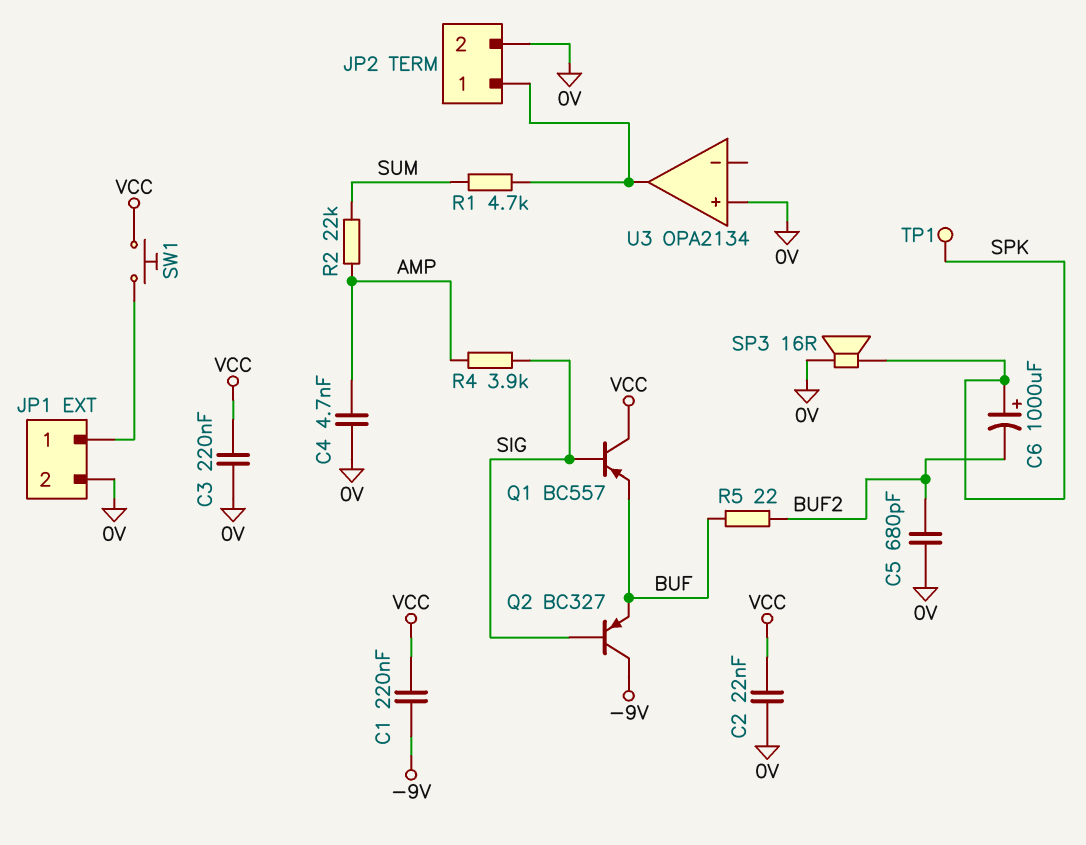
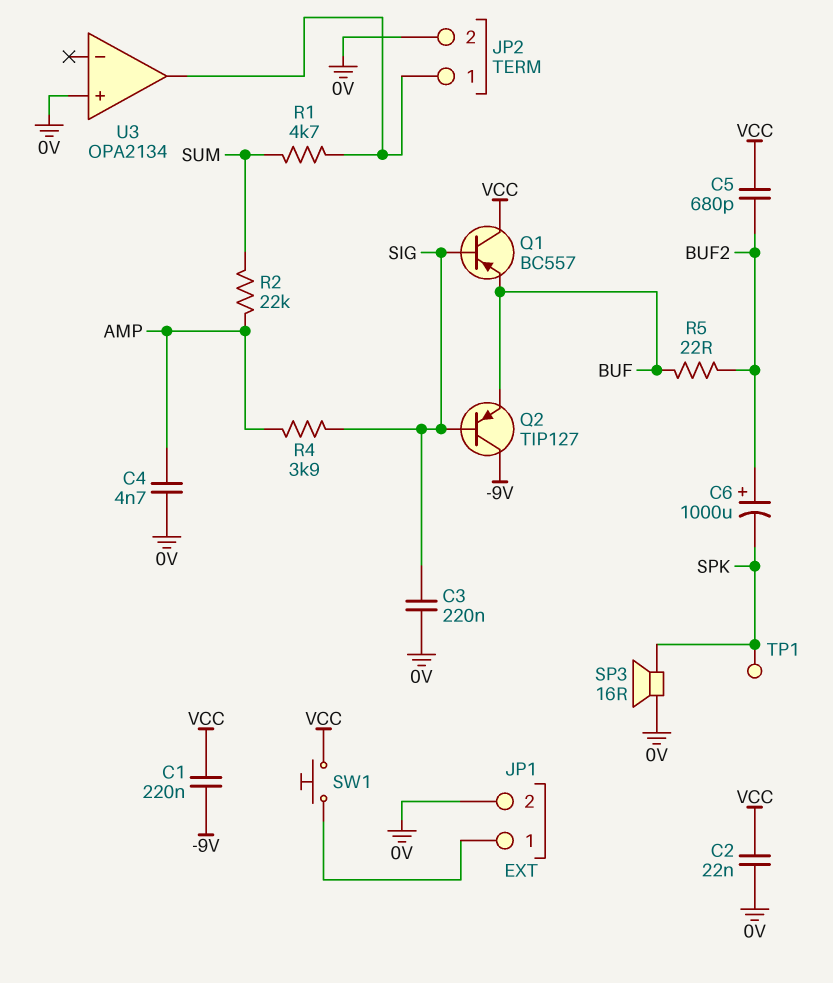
C3: 220nF (0V, VCC) -> 220nF (0V, SIG)
C5: 680pF (0V, BUF2) -> 680pF (BUF2, VCC)
C6: 1000uF (plus SPK, minus BUF2) -> 1000uF (plus BUF2, minus SPK)
Q2: PNP BC327 (B SIG, C -9V, E BUF) -> PNP TIP127 (B SIG, C -9V, E BUF)

